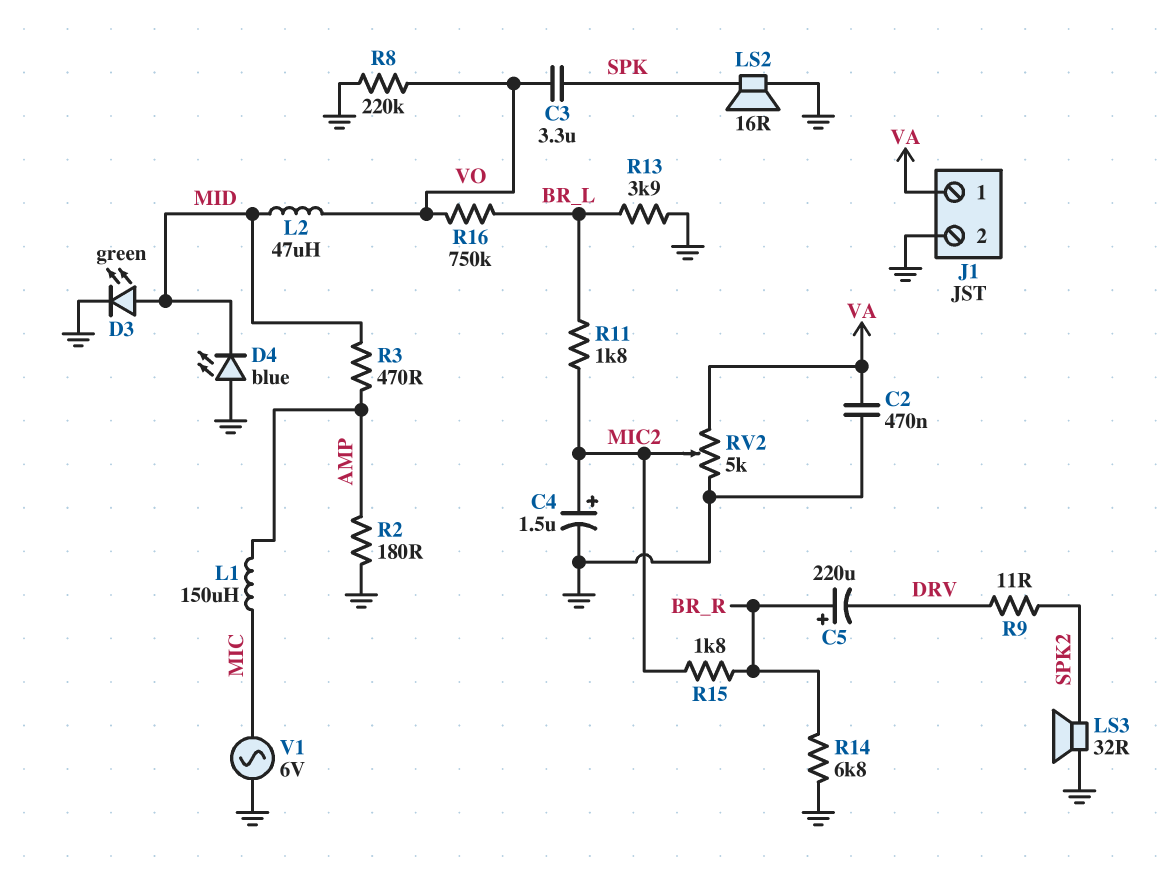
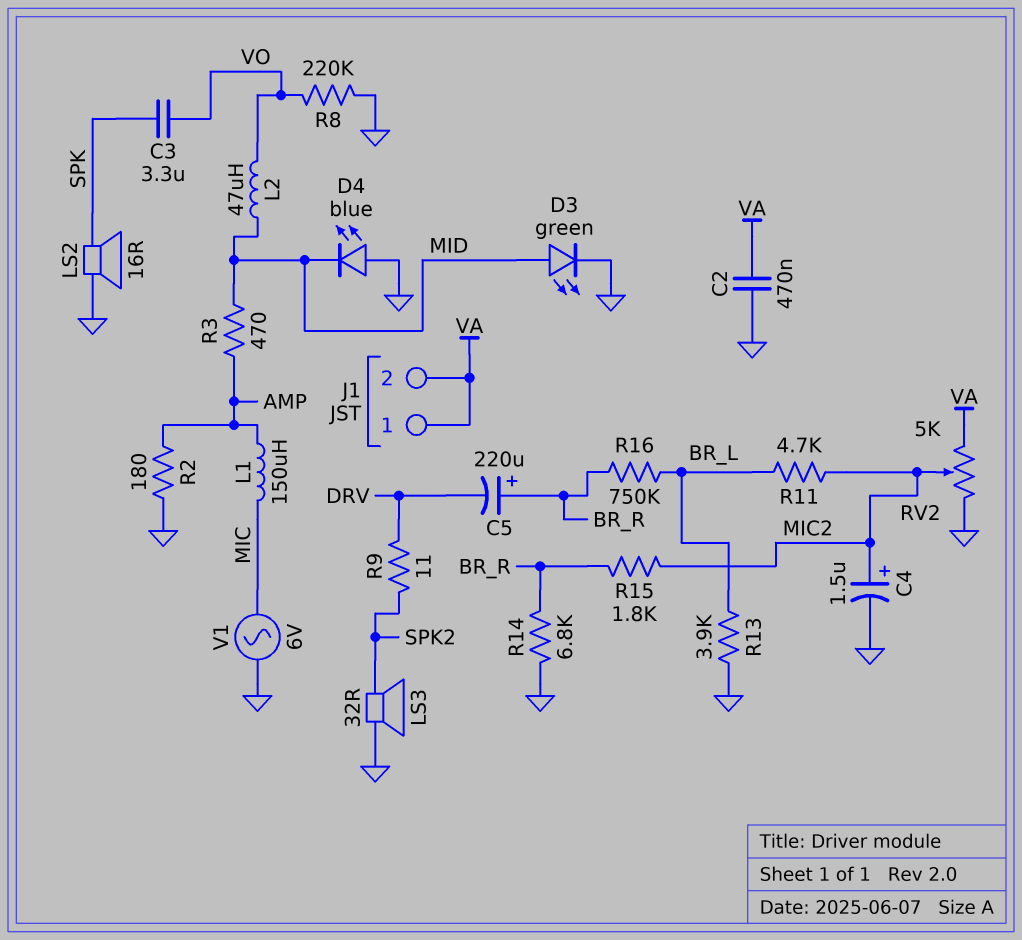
J1 pin 2: GND -> VA
R11: 1.8k (BR_L, MIC2) -> 4.7k (BR_L, MIC2)
R16: 750k (BR_L, VO) -> 750k (BR_L, BR_R)

